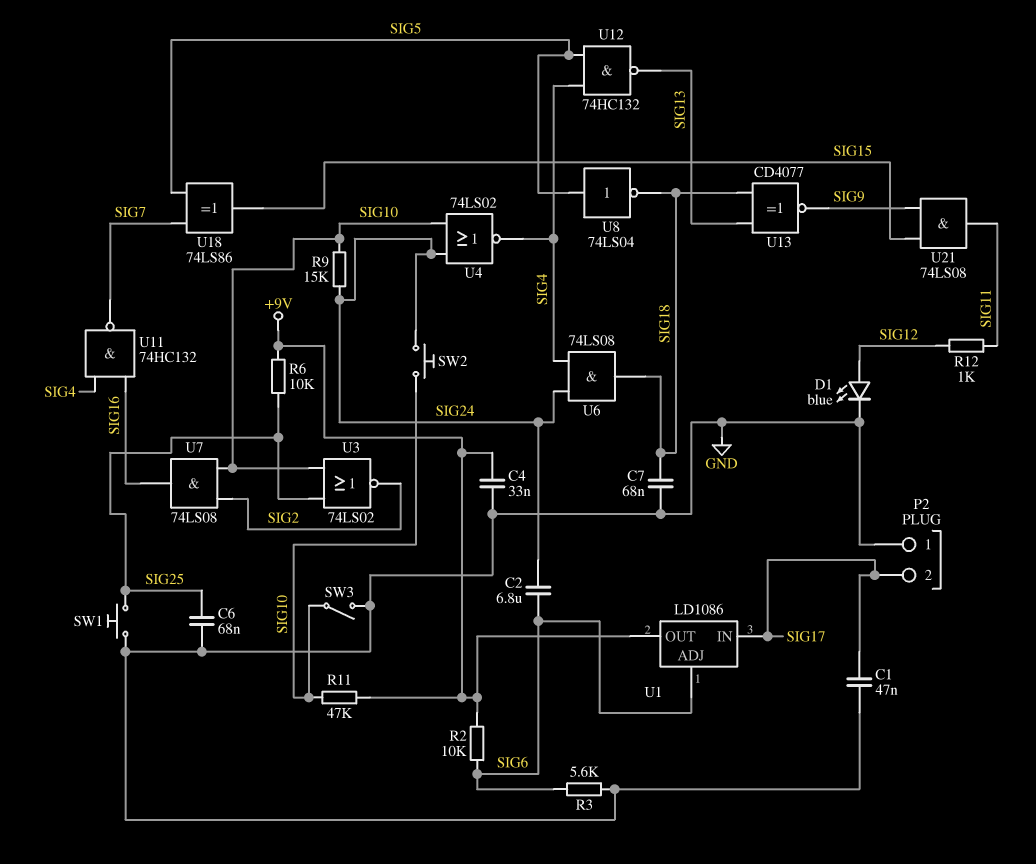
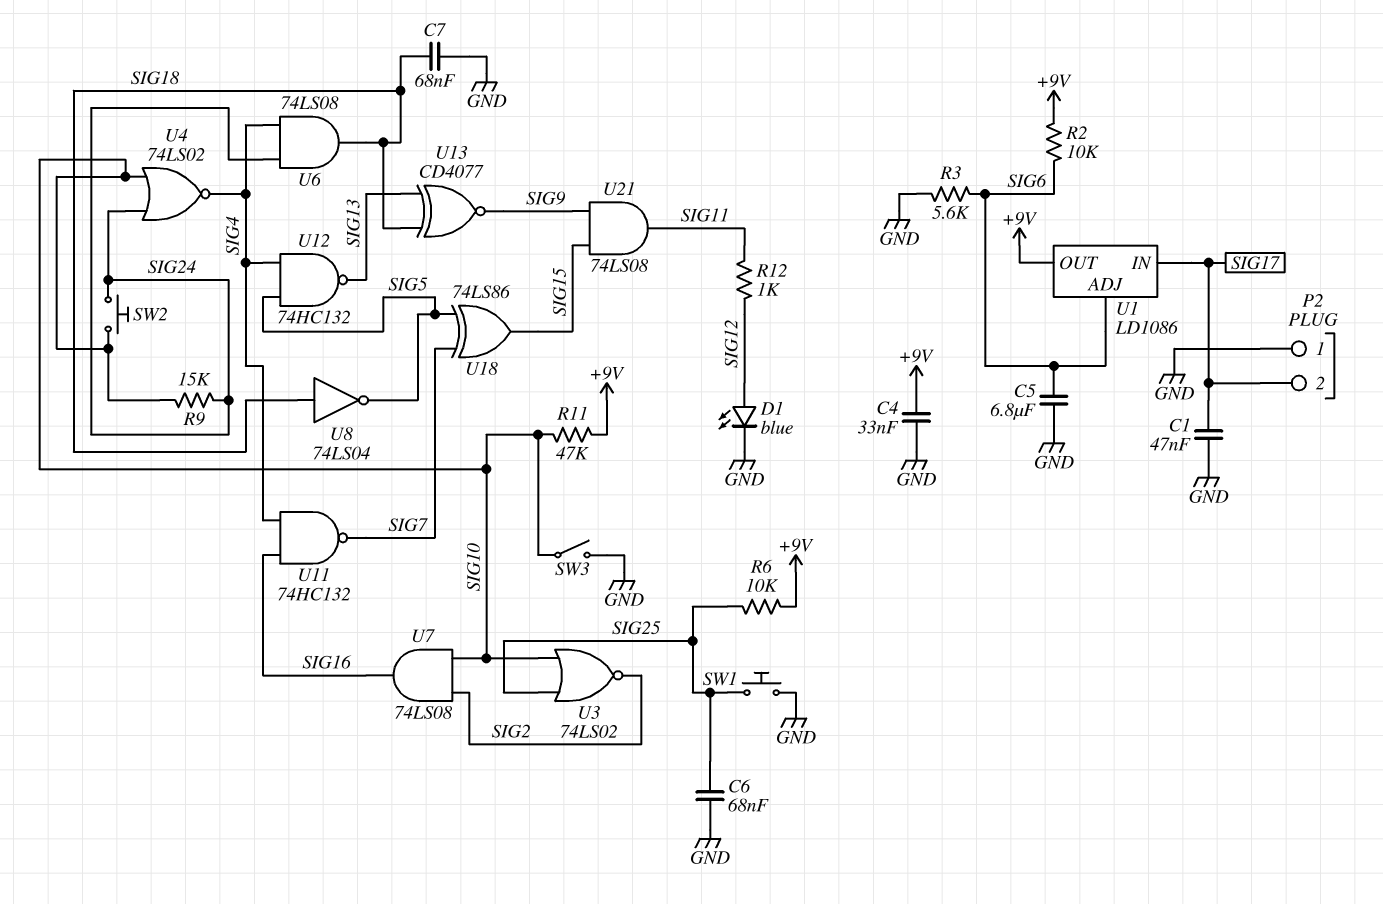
C2: 6.8uF (SIG6, SIG24) -> none
C5: none -> 6.8uF (GND, SIG6)
U8: NOT 74LS04 (in SIG5, out SIG18) -> NOT 74LS04 (in SIG18, out SIG5)

